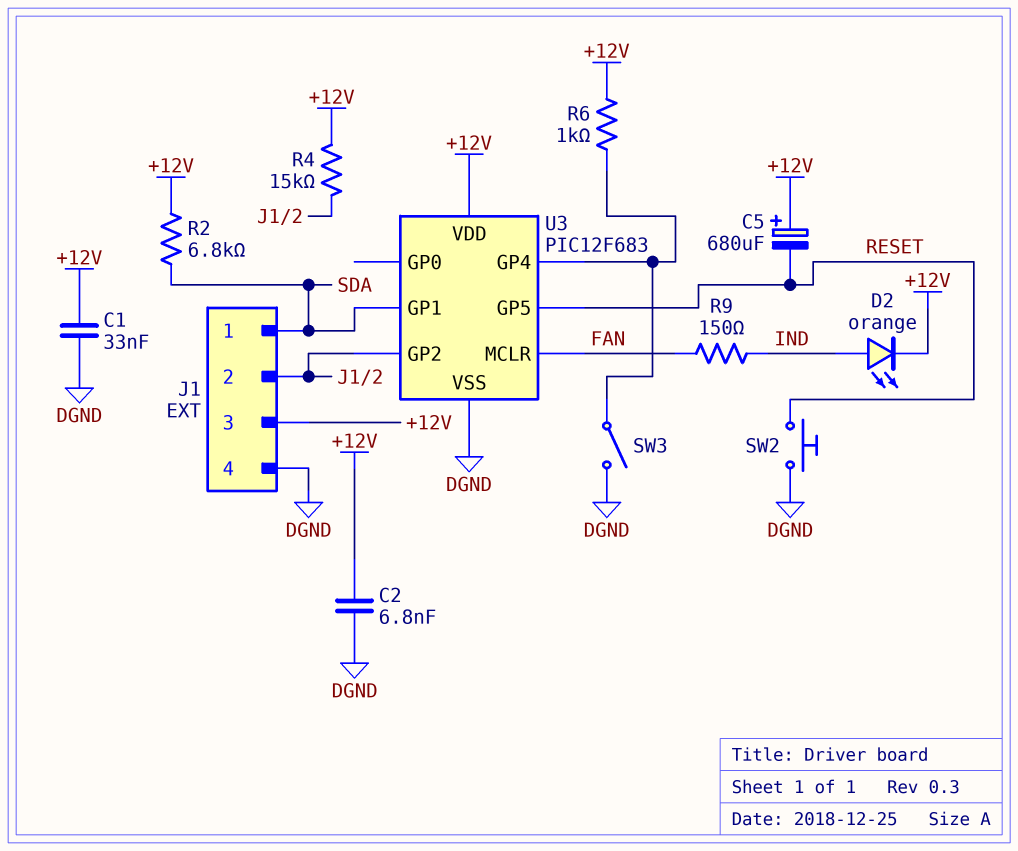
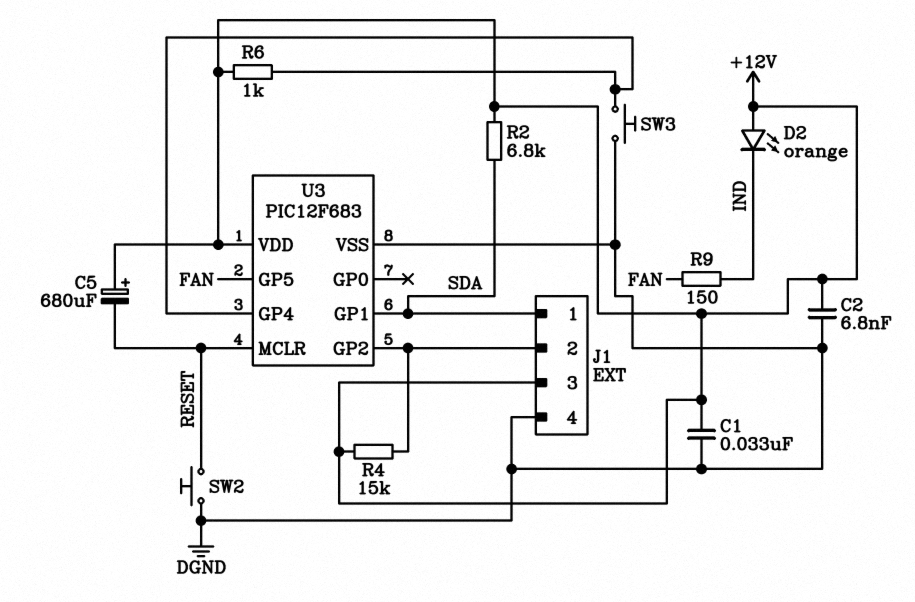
D2: LED orange (A IND, K +12V) -> LED orange (A +12V, K IND)
SW3: switch (DGND, U3/GP4) -> button (DGND, U3/GP4)
U3 pin GP5: RESET -> FAN
U3 pin MCLR: FAN -> RESET

